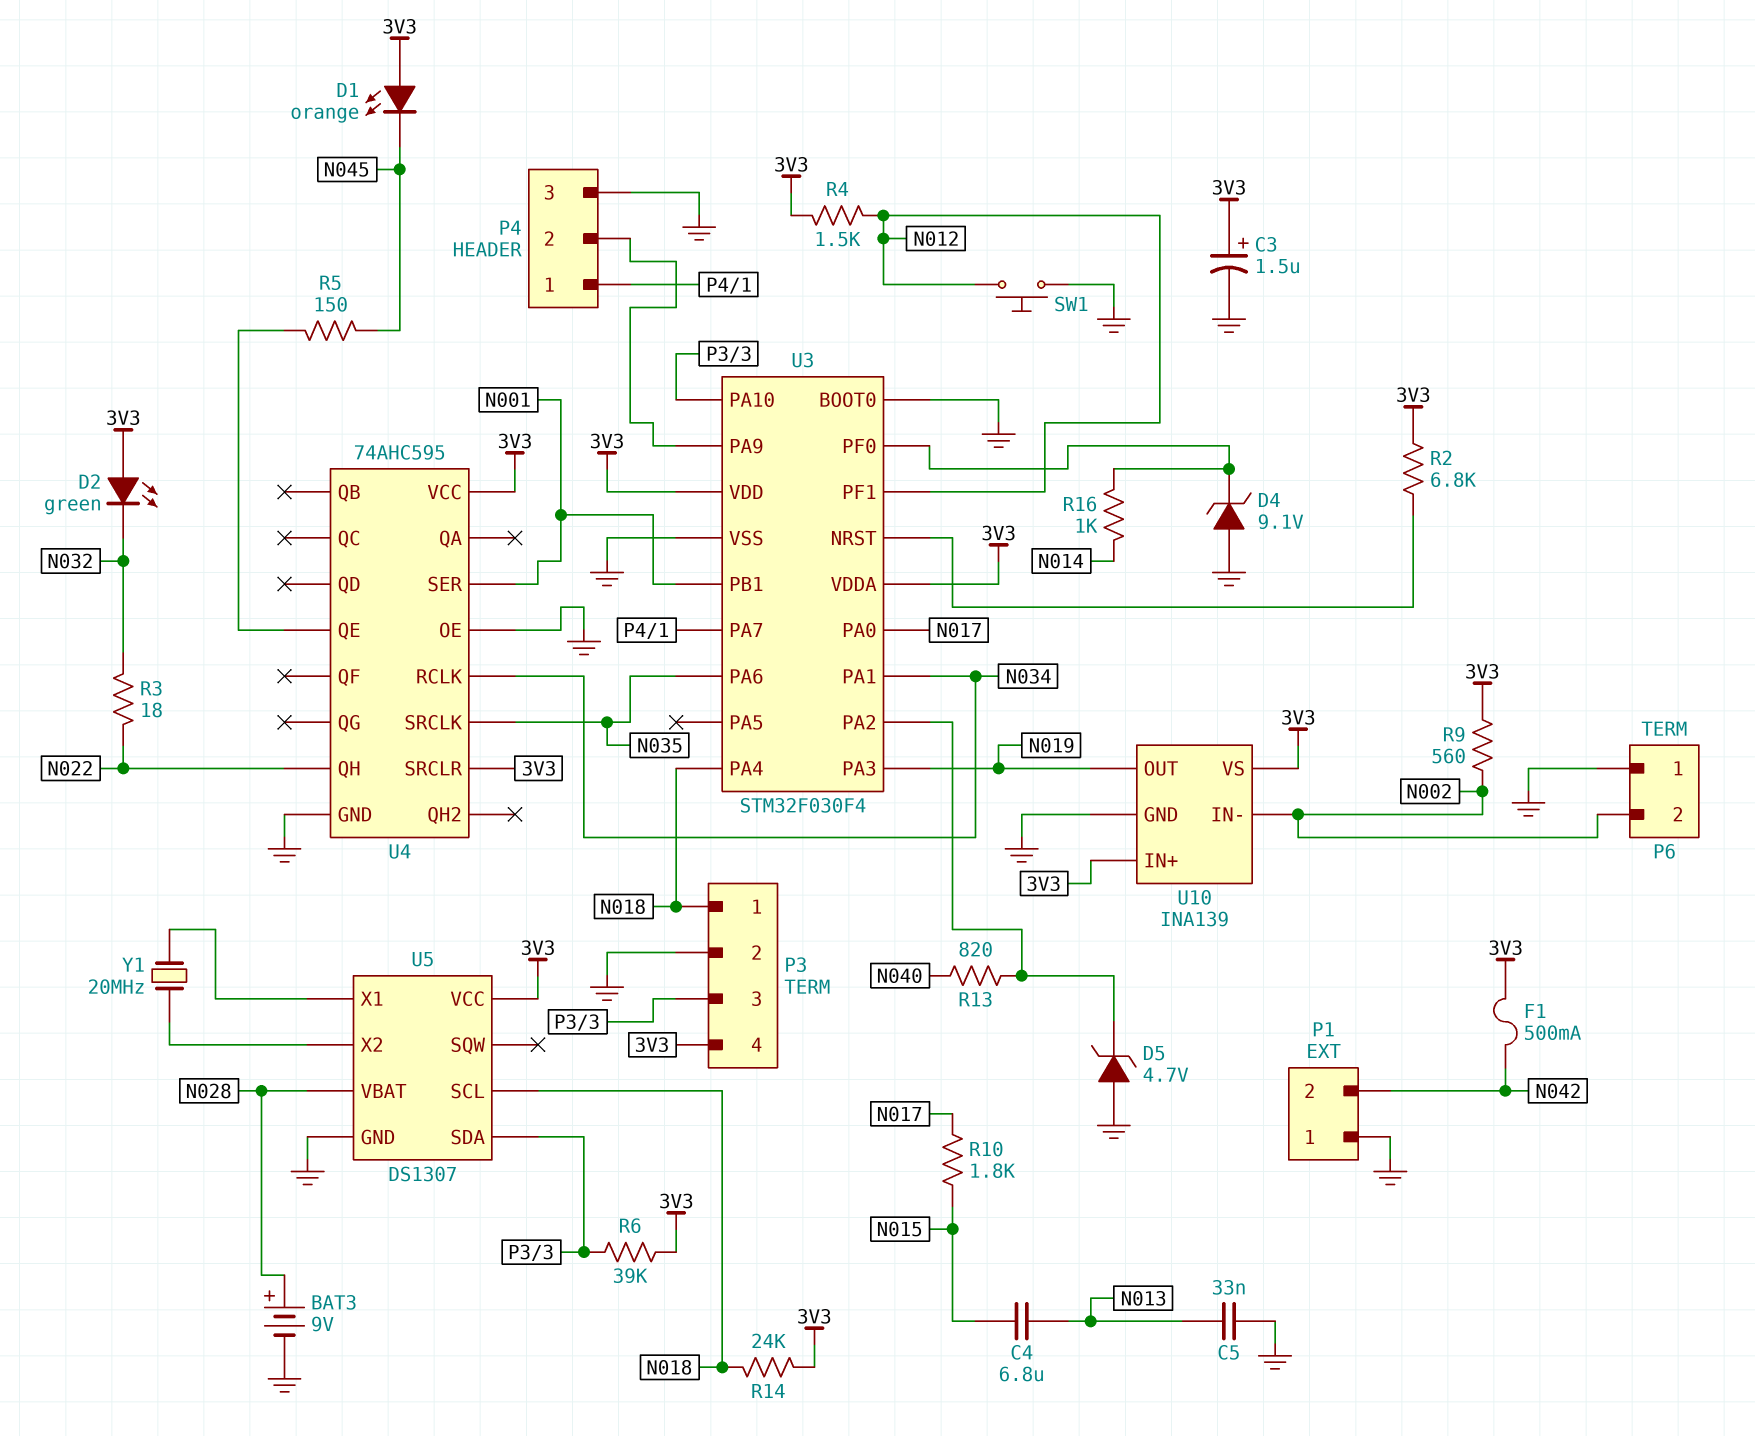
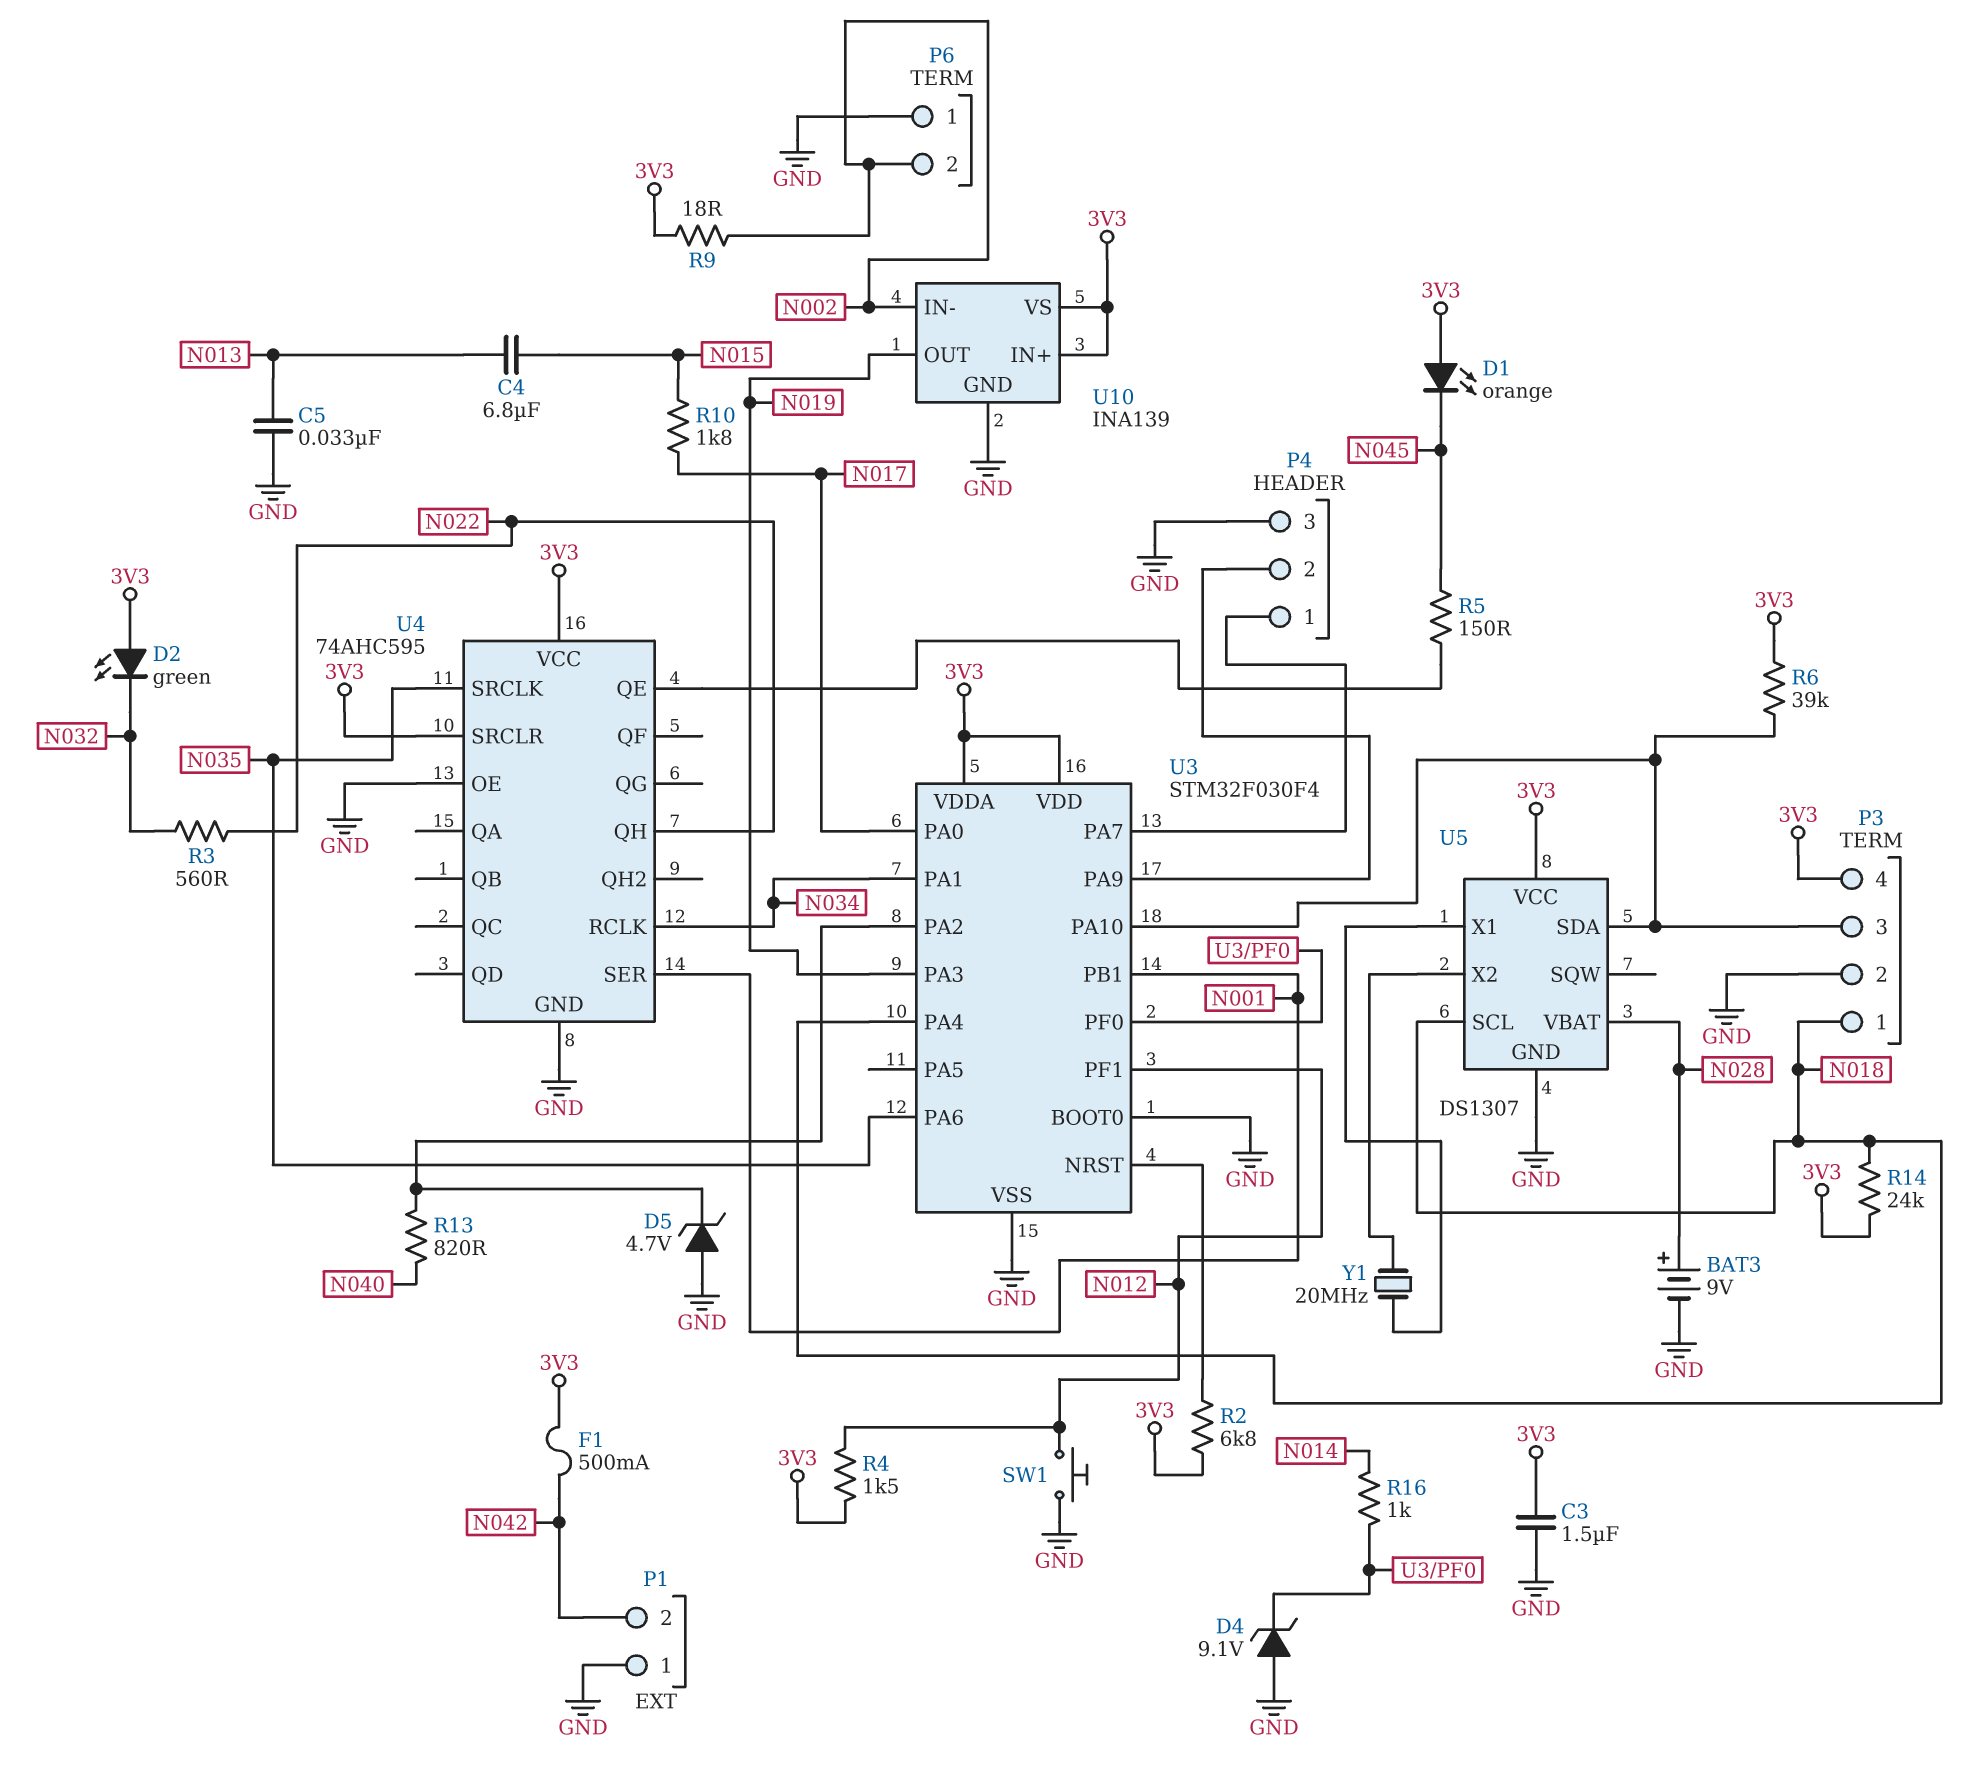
C3: 1.5uF (plus 3V3, minus GND) -> 1.5uF (3V3, GND)
R3: 18 (N022, N032) -> 560 (N022, N032)
R9: 560 (3V3, N002) -> 18 (3V3, N002)

